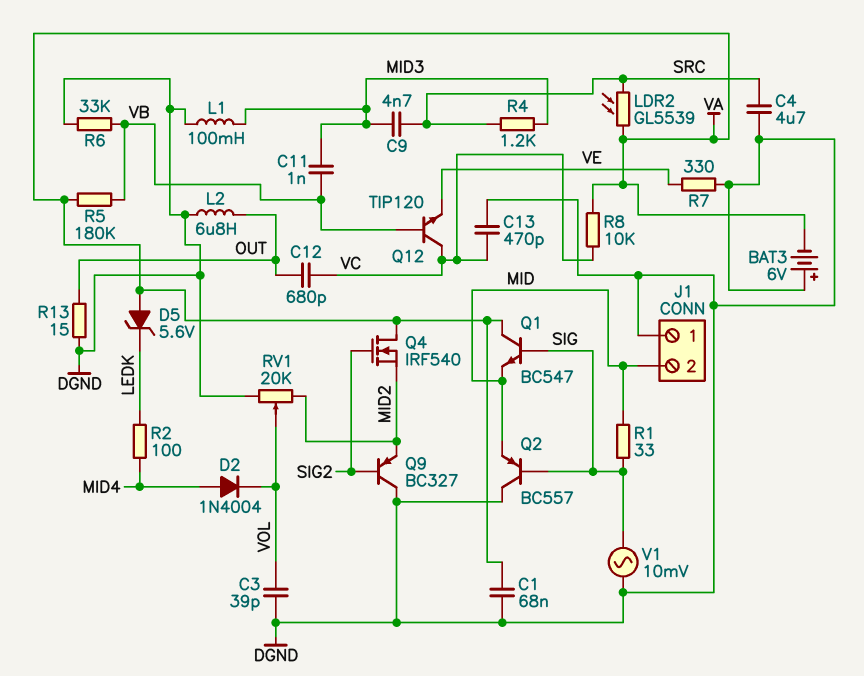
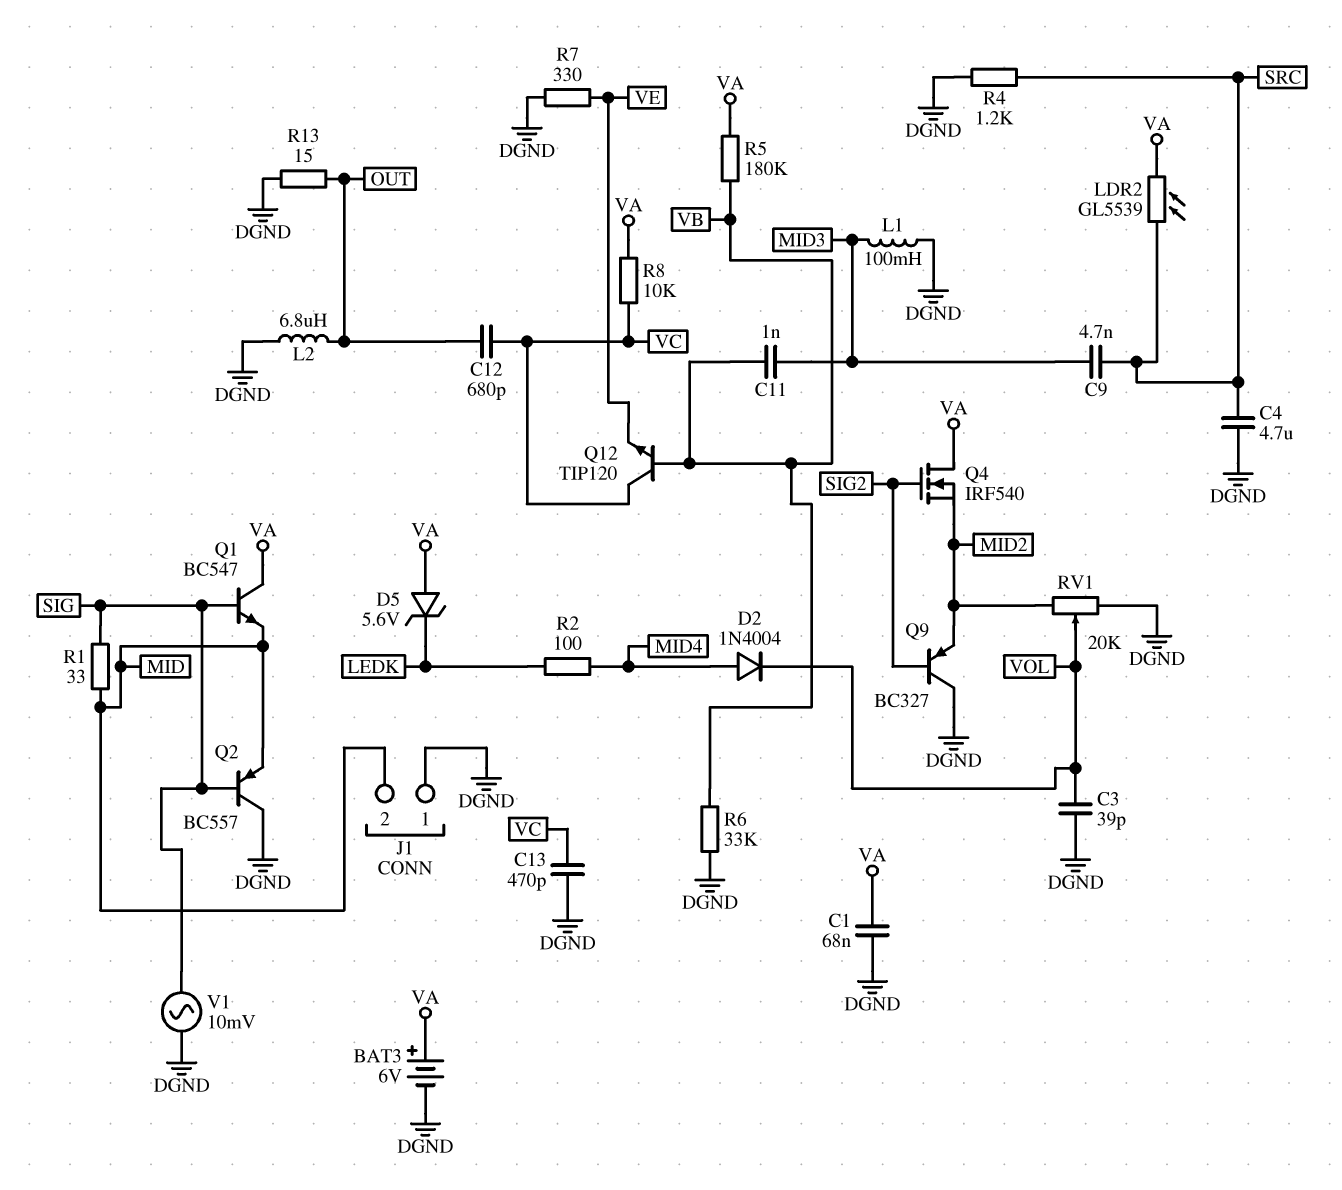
BAT3: 6V (plus DGND, minus VA) -> 6V (plus VA, minus DGND)
R4: 1.2k (MID3, SRC) -> 1.2k (DGND, SRC)

